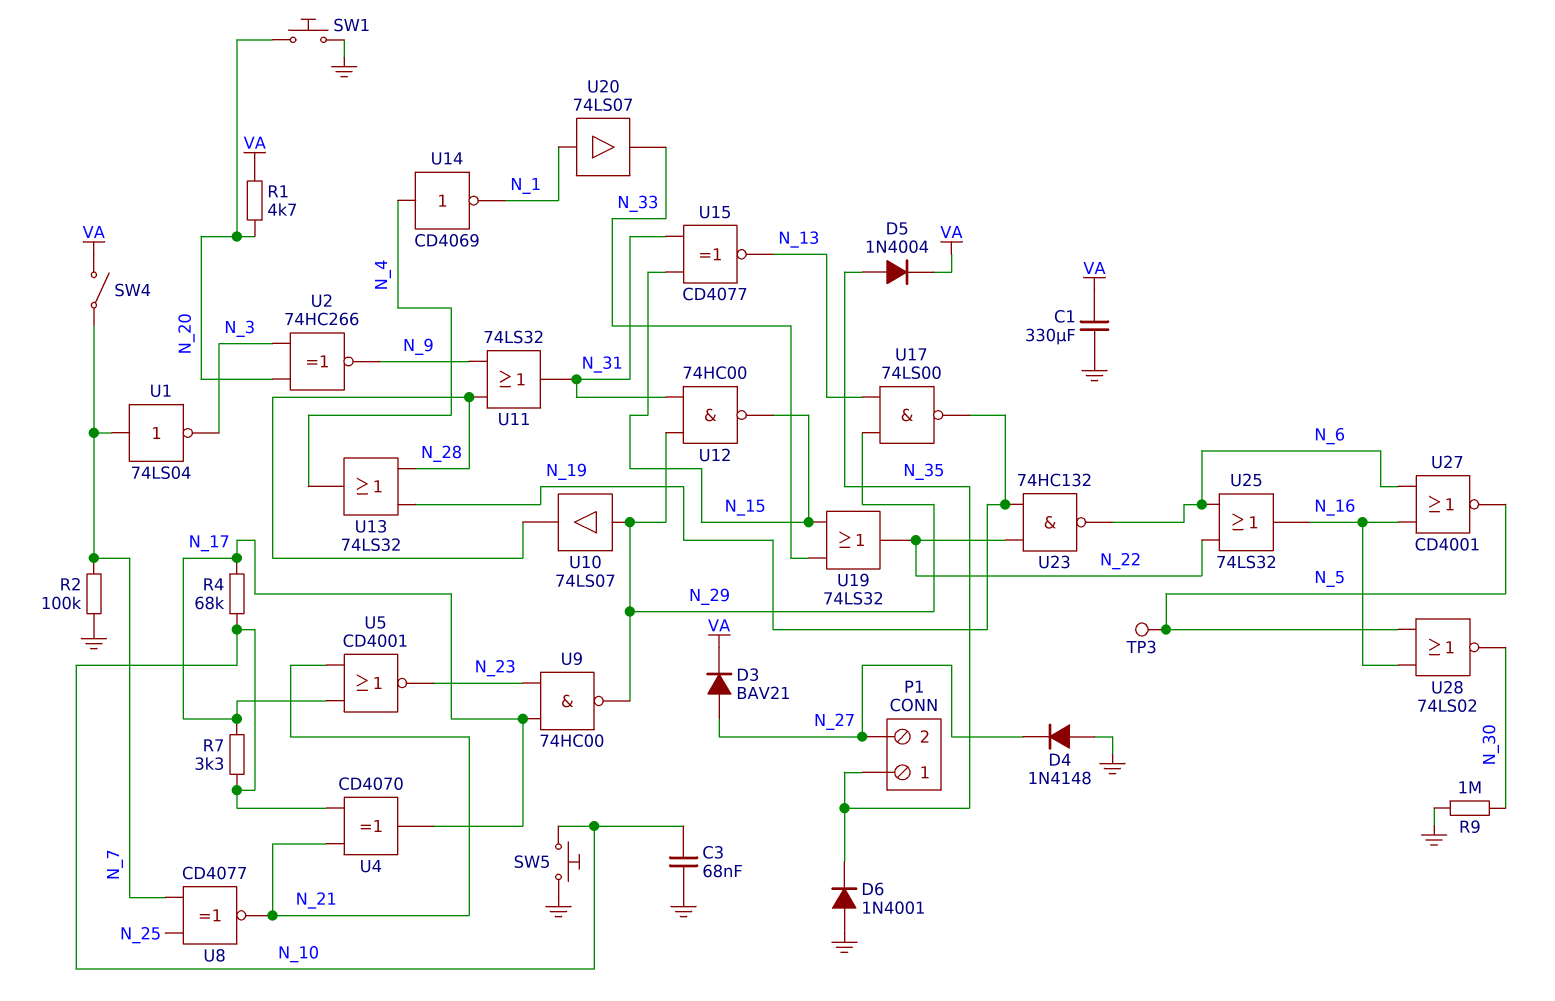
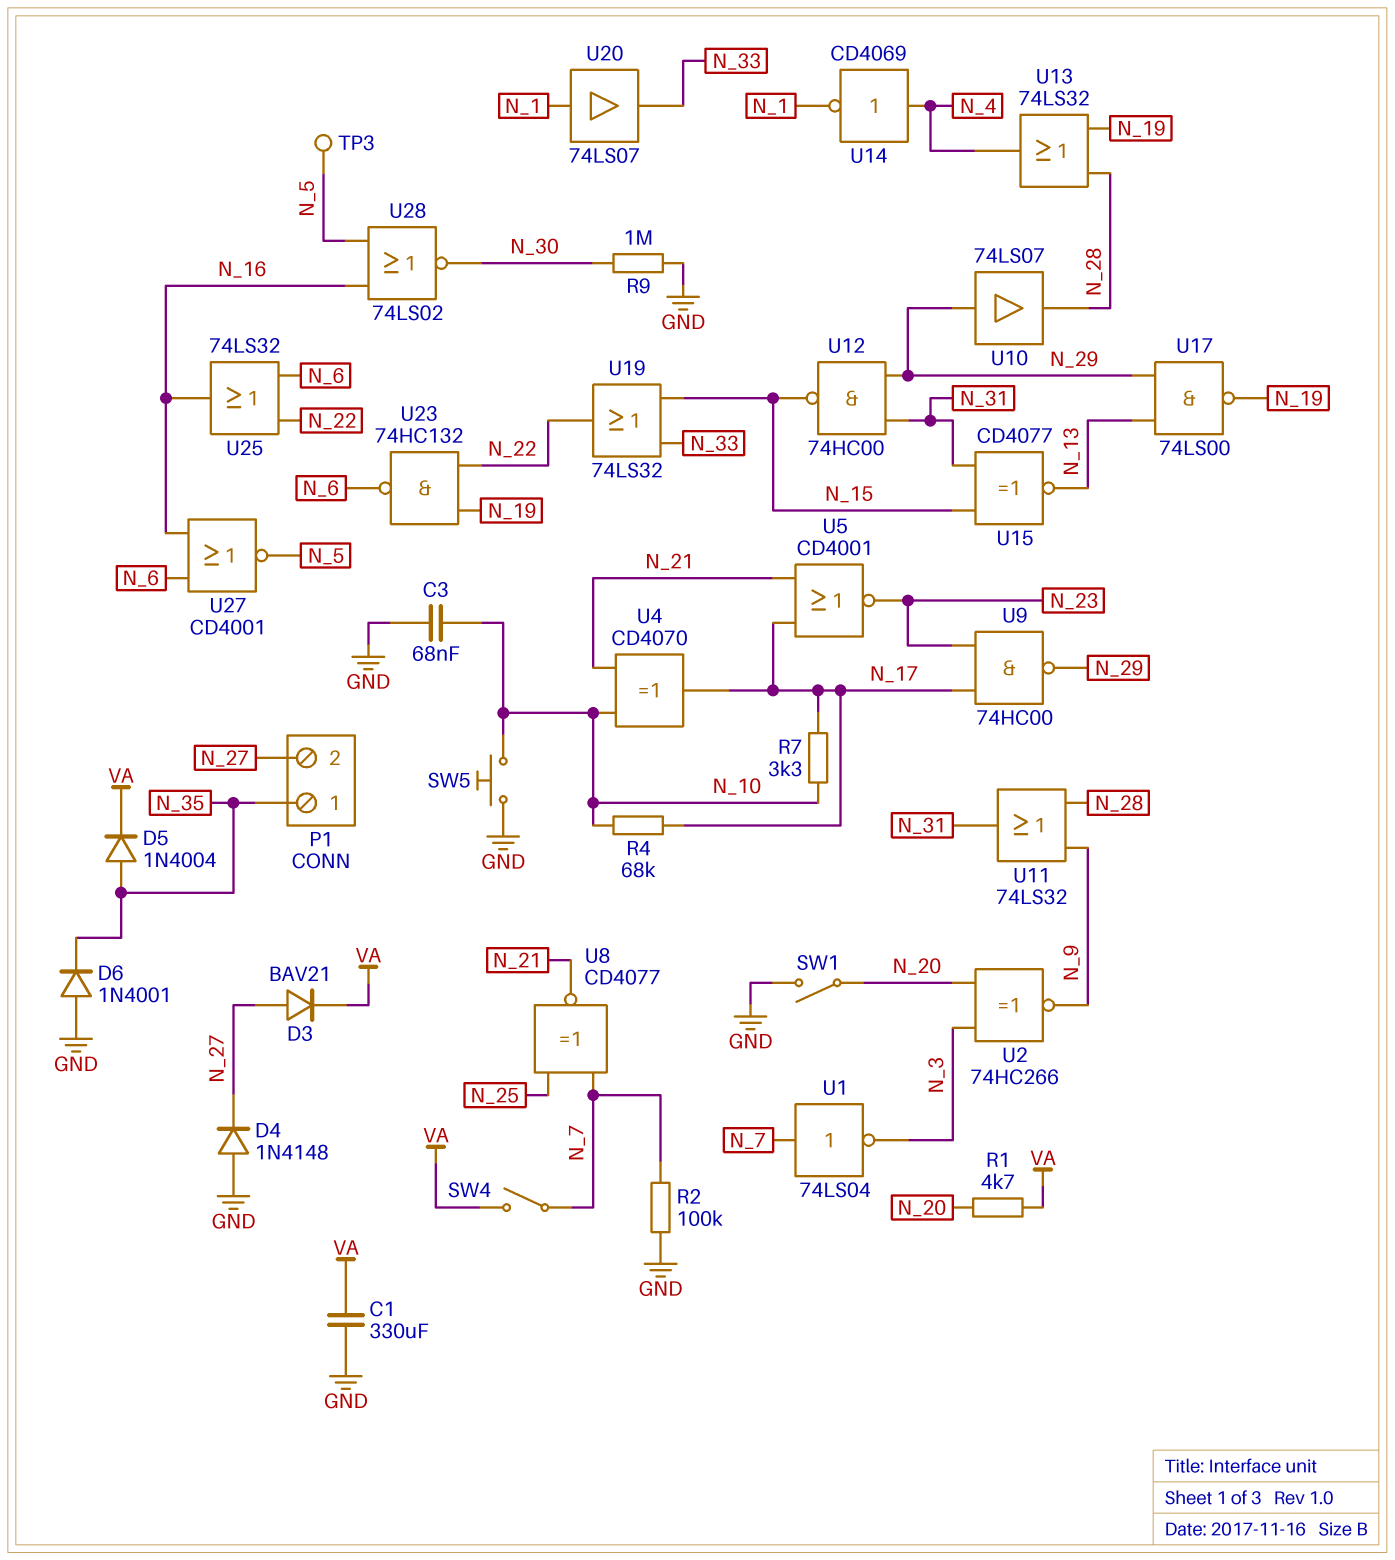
SW1: button (GND, N_20) -> switch (GND, N_20)

